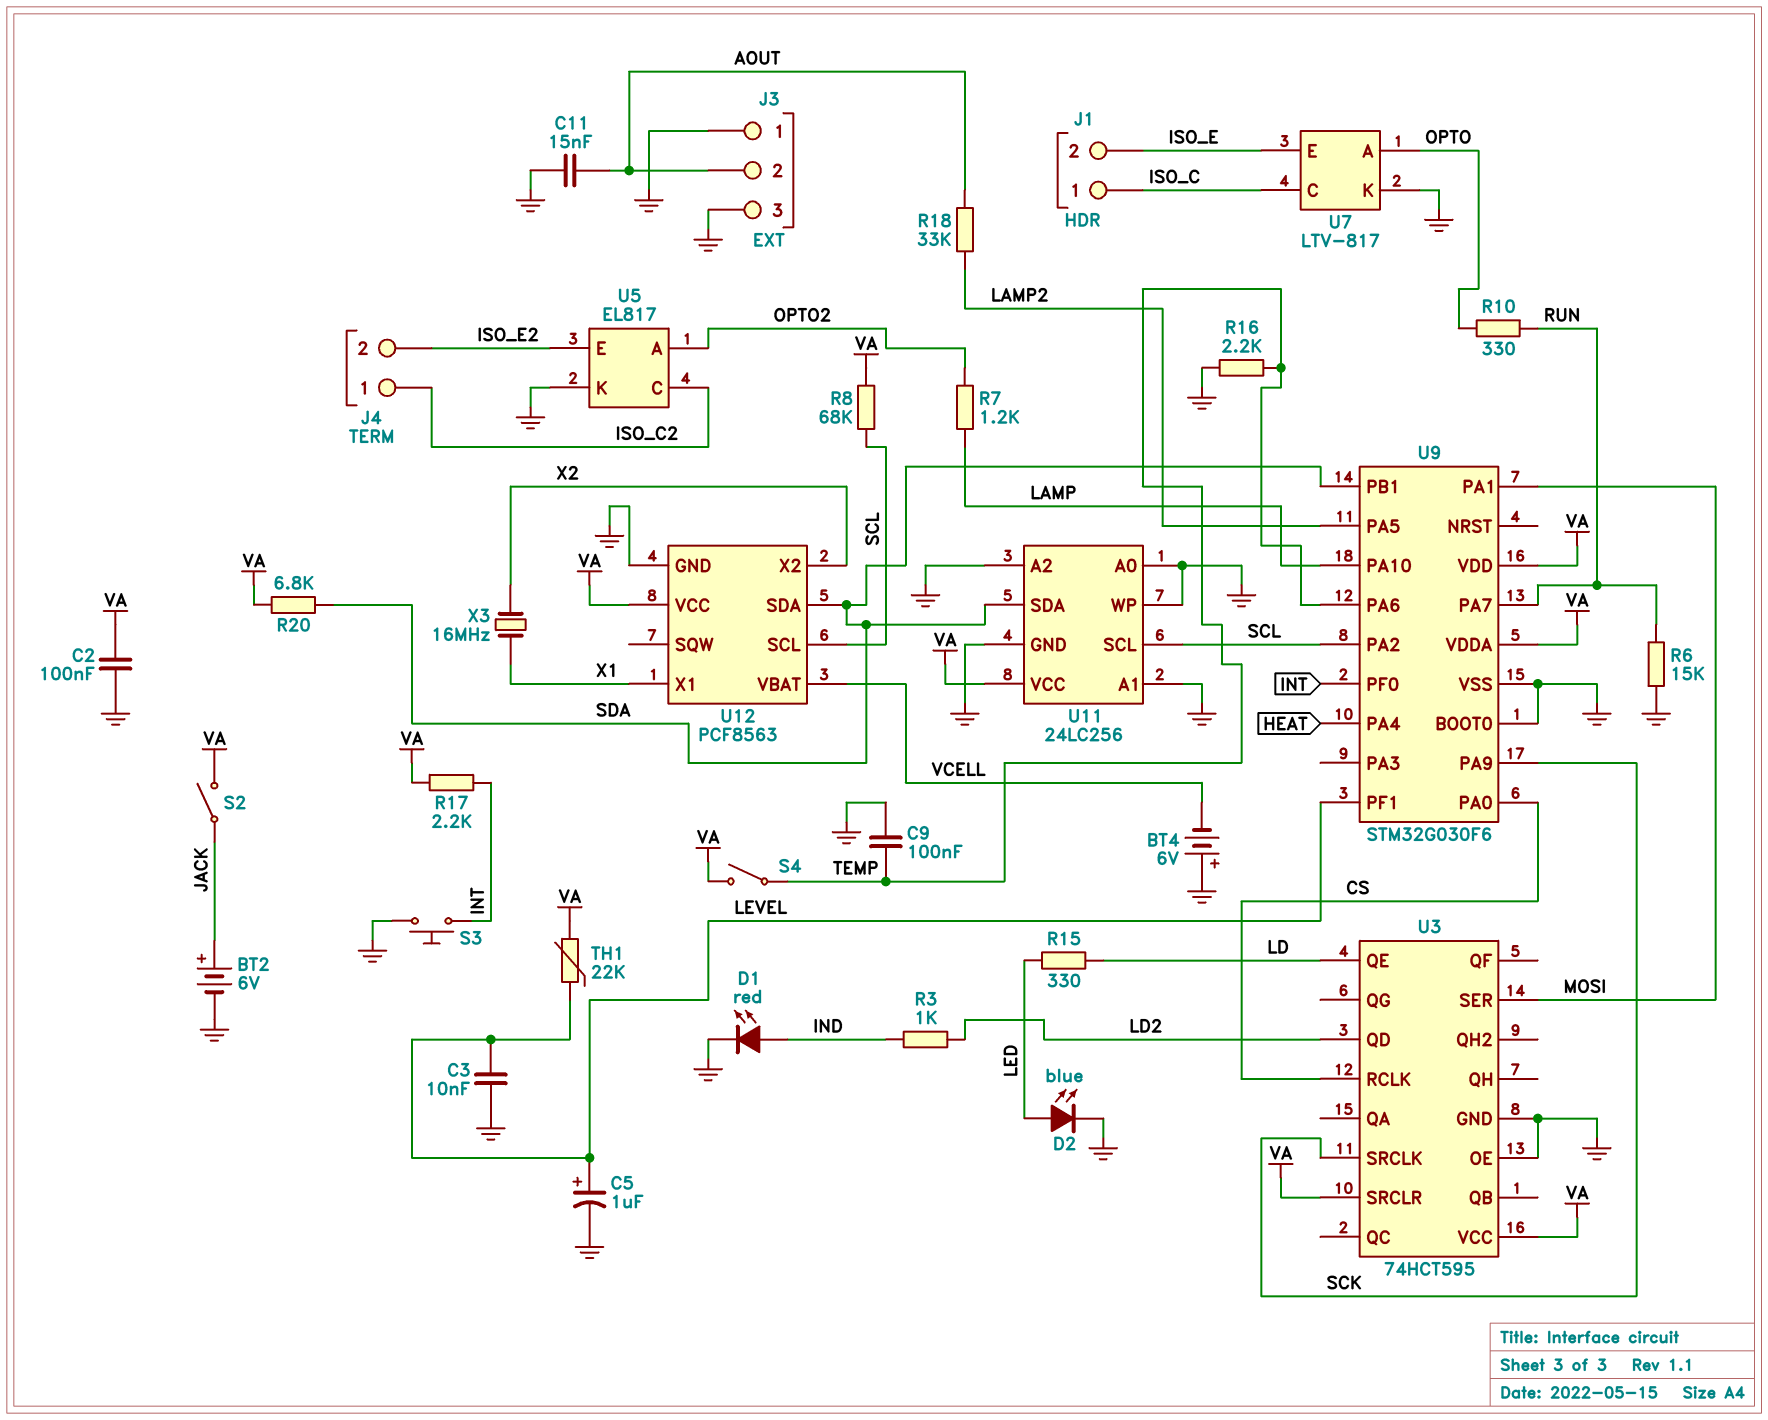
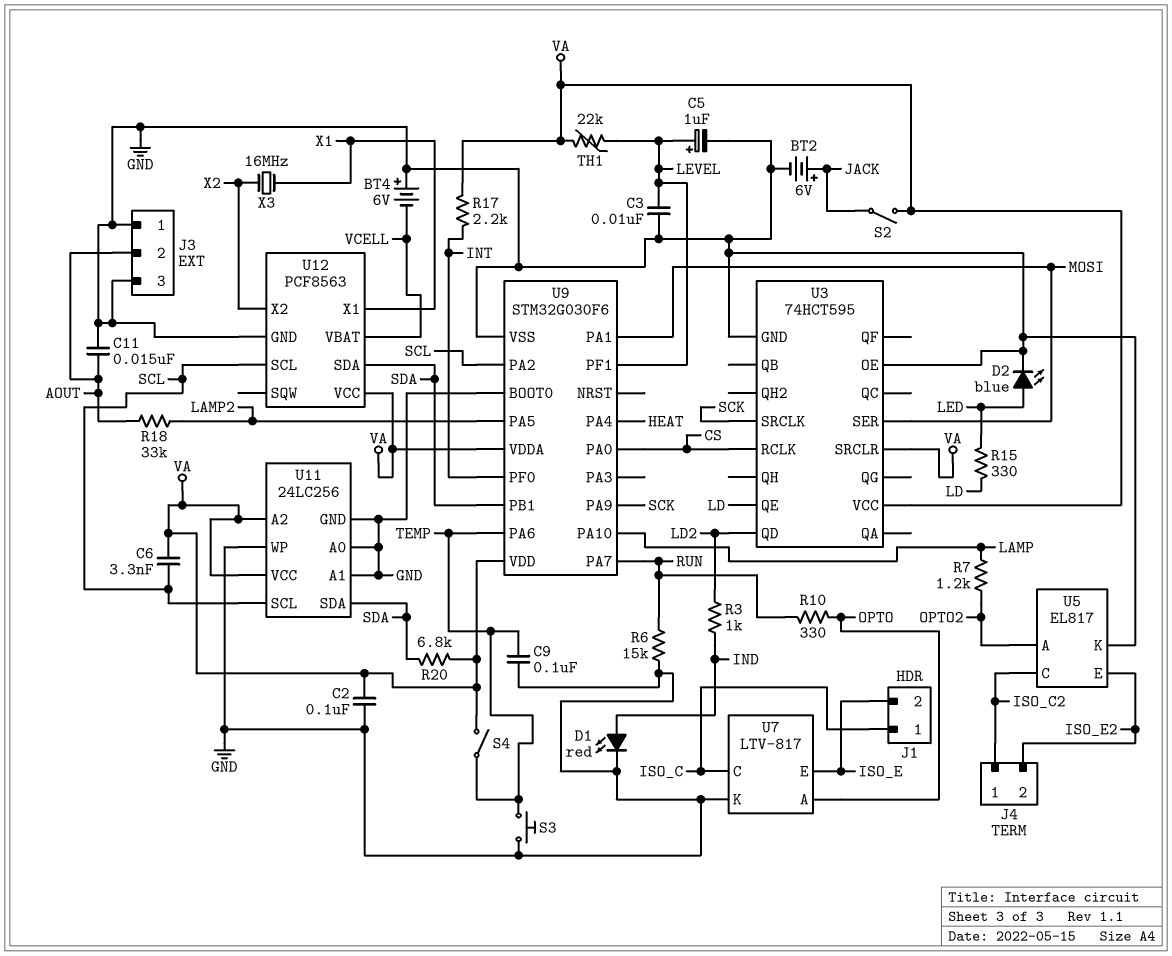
C6: none -> 3.3nF (SCL, VA)
R8: 68k (SCL, VA) -> none
R16: 2.2k (GND, TEMP) -> none
S3: button (GND, INT) -> button (GND, TEMP)
U11 pin A2: GND -> VA

